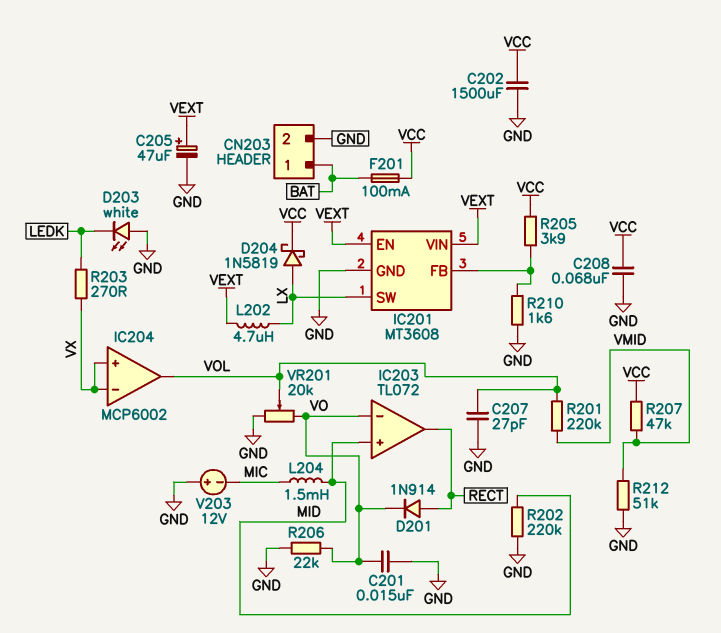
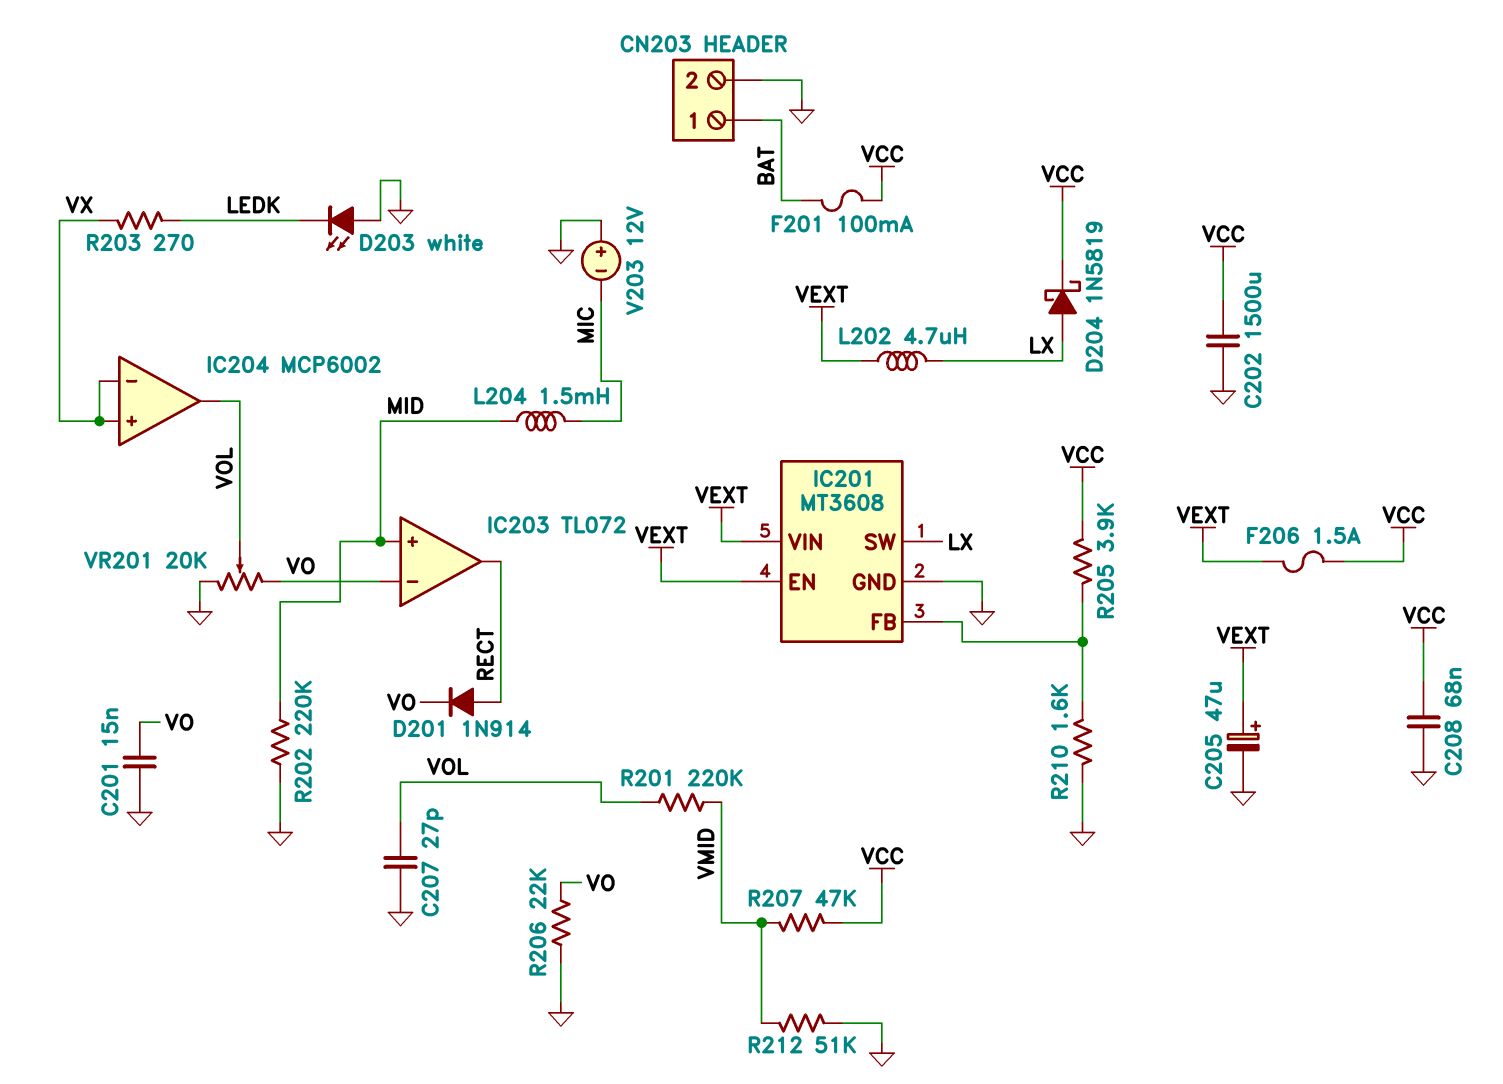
F206: none -> 1.5A (VCC, VEXT)

